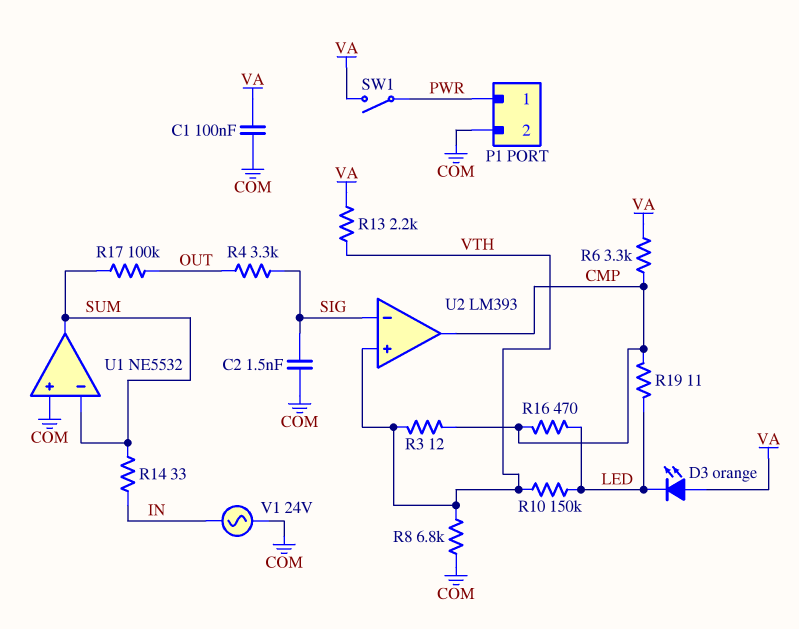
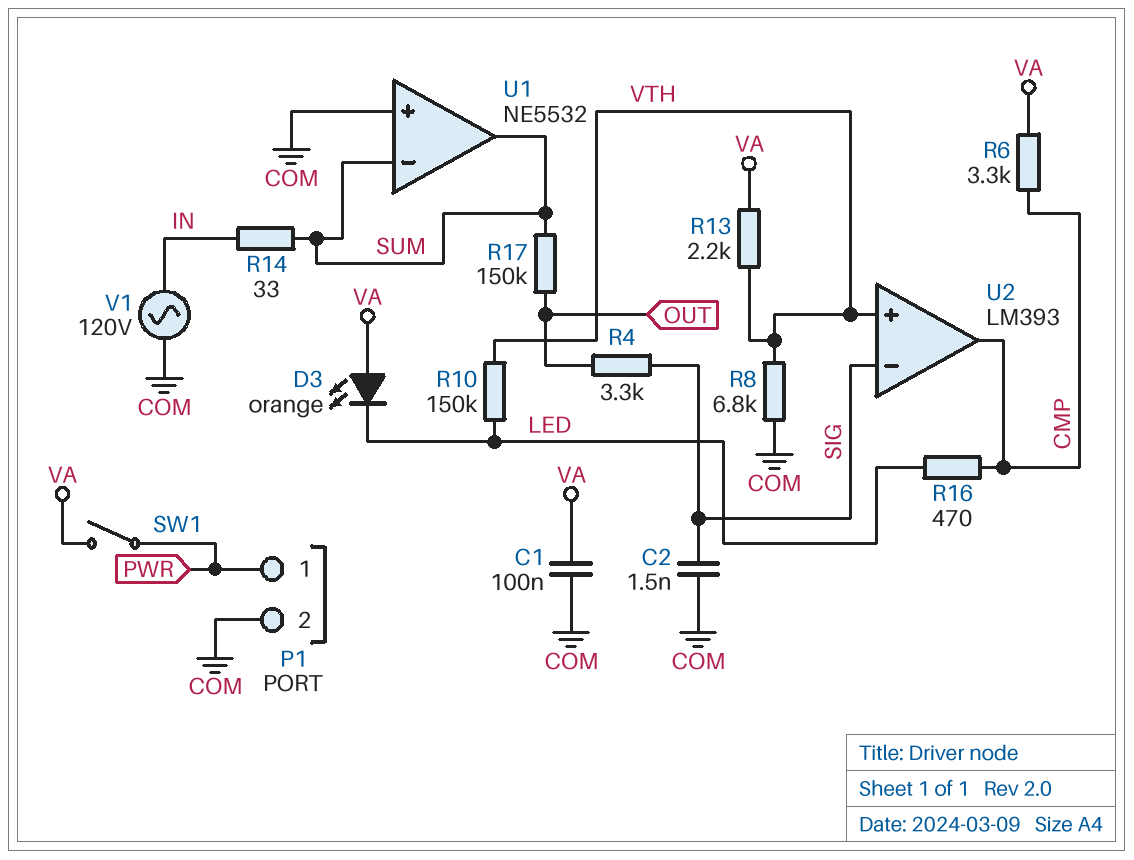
R3: 12 (CMP, VTH) -> none
R17: 100k (OUT, SUM) -> 150k (OUT, SUM)
R19: 11 (CMP, LED) -> none
V1: AC 24V (COM, IN) -> AC 120V (COM, IN)

